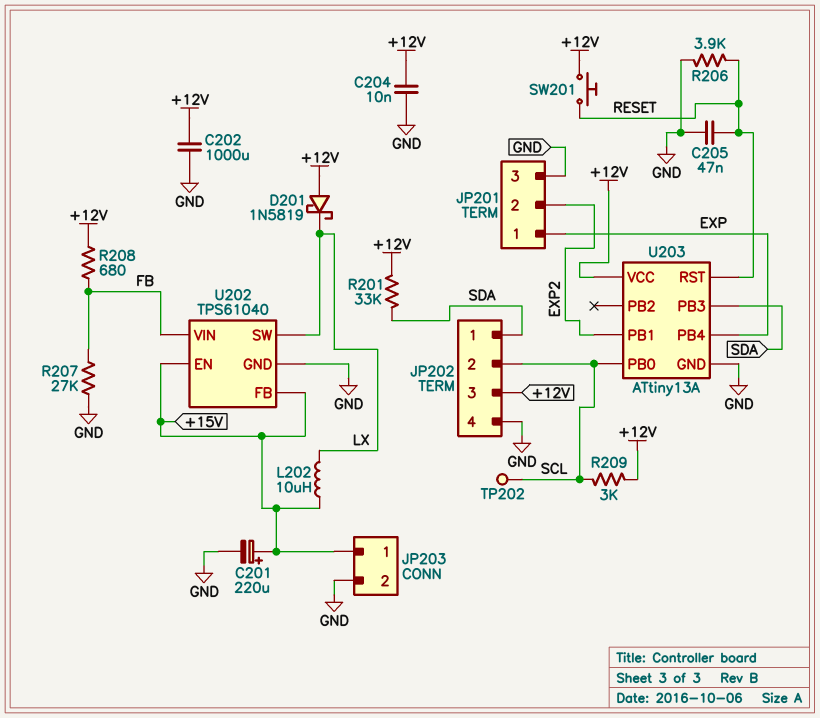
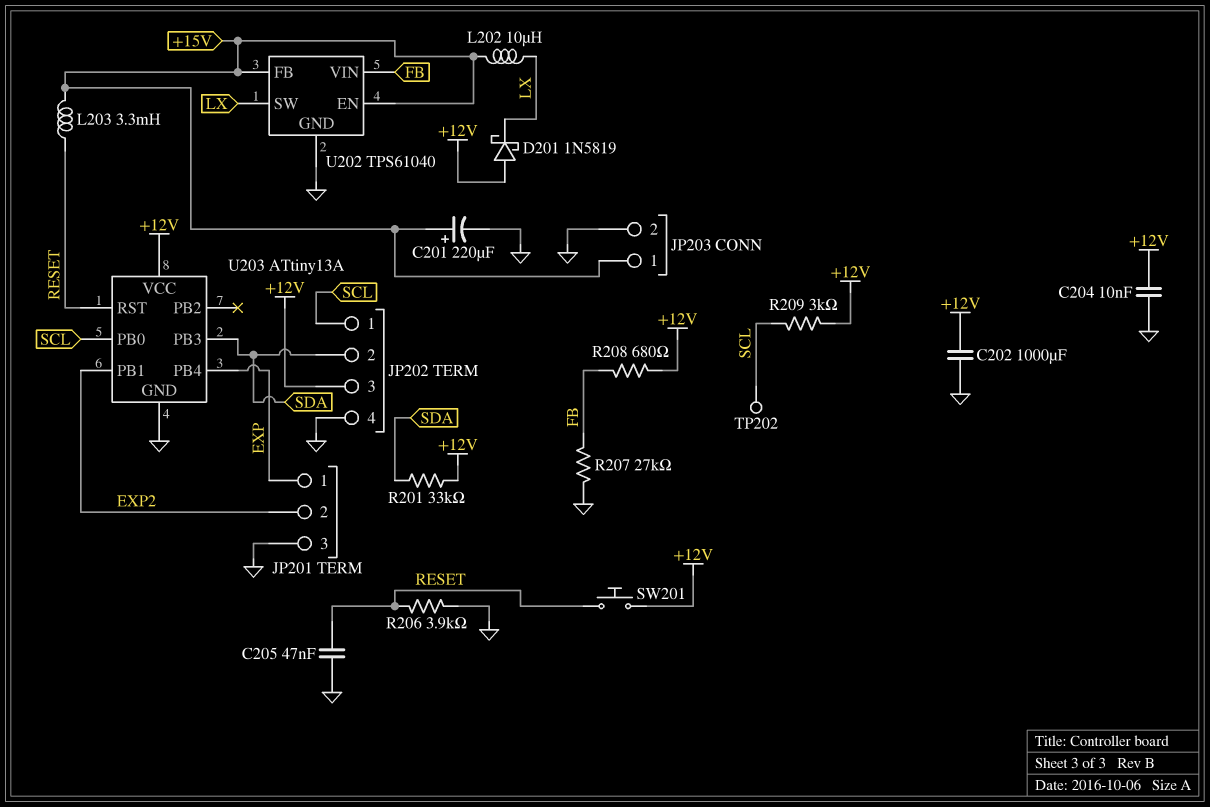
JP202 pin 1: SDA -> SCL
JP202 pin 2: SCL -> SDA
L203: none -> 3.3mH (+15V, RESET)

